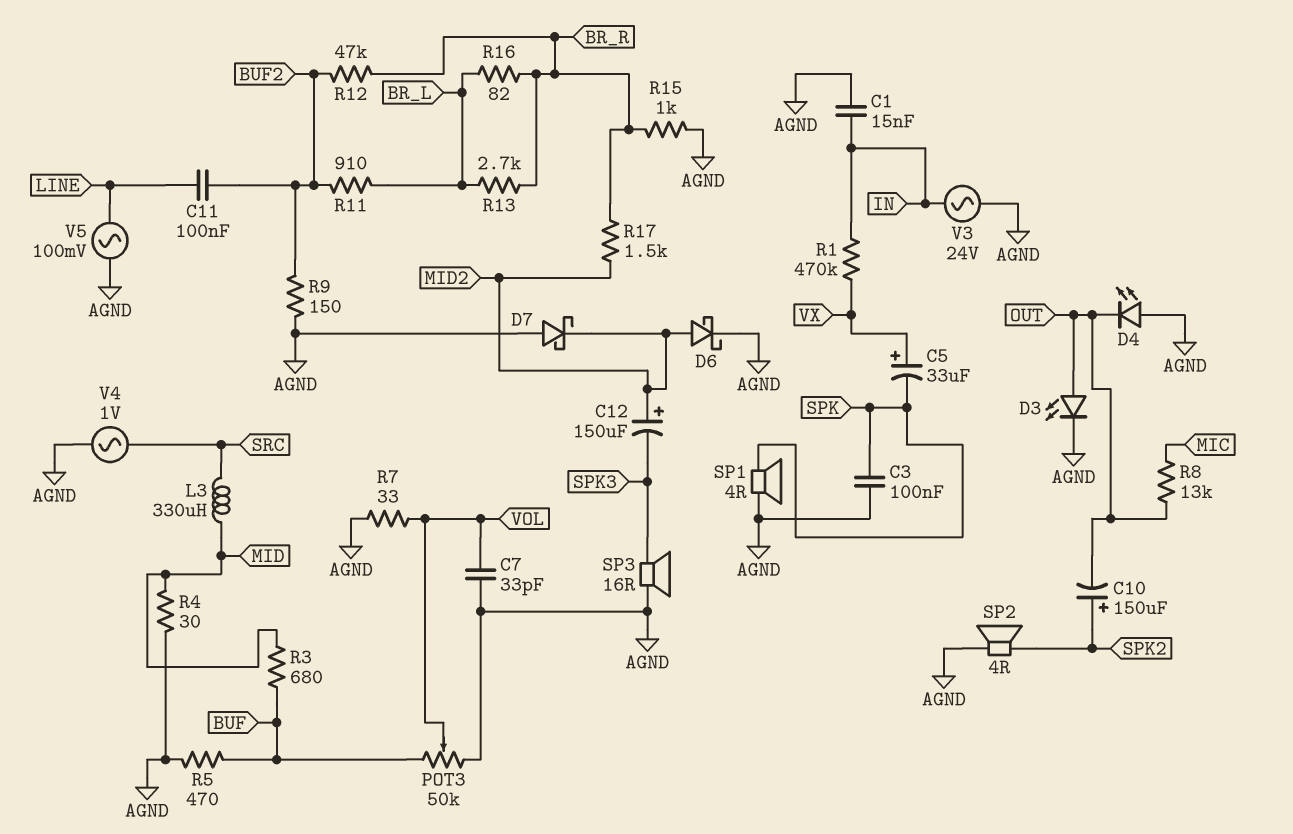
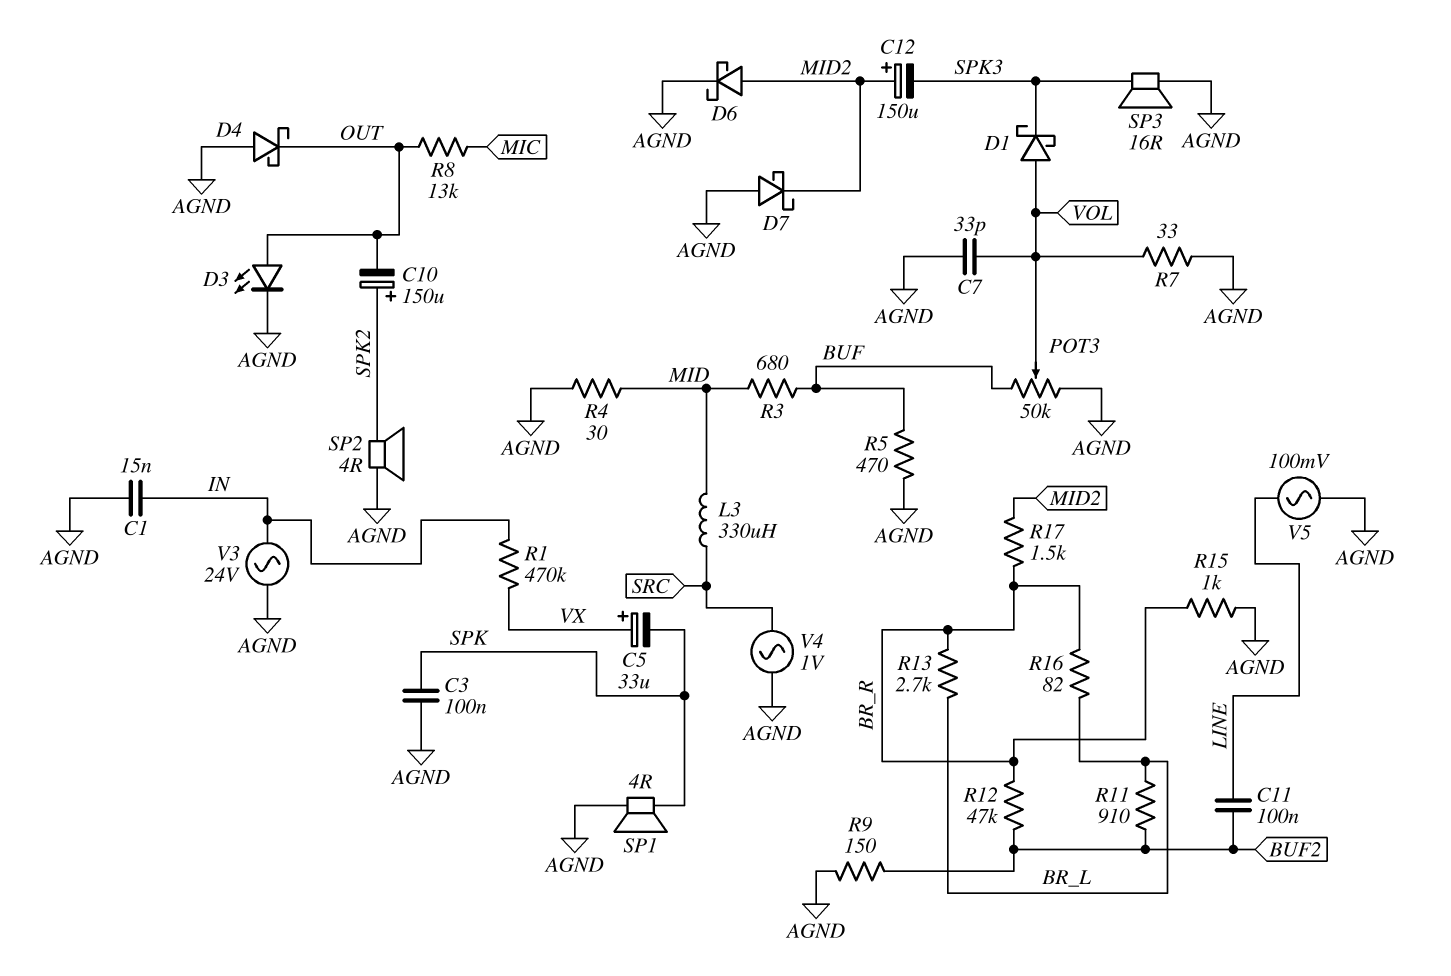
D1: none -> schottky (A VOL, K SPK3)
D4: LED (A AGND, K OUT) -> schottky (A AGND, K OUT)

